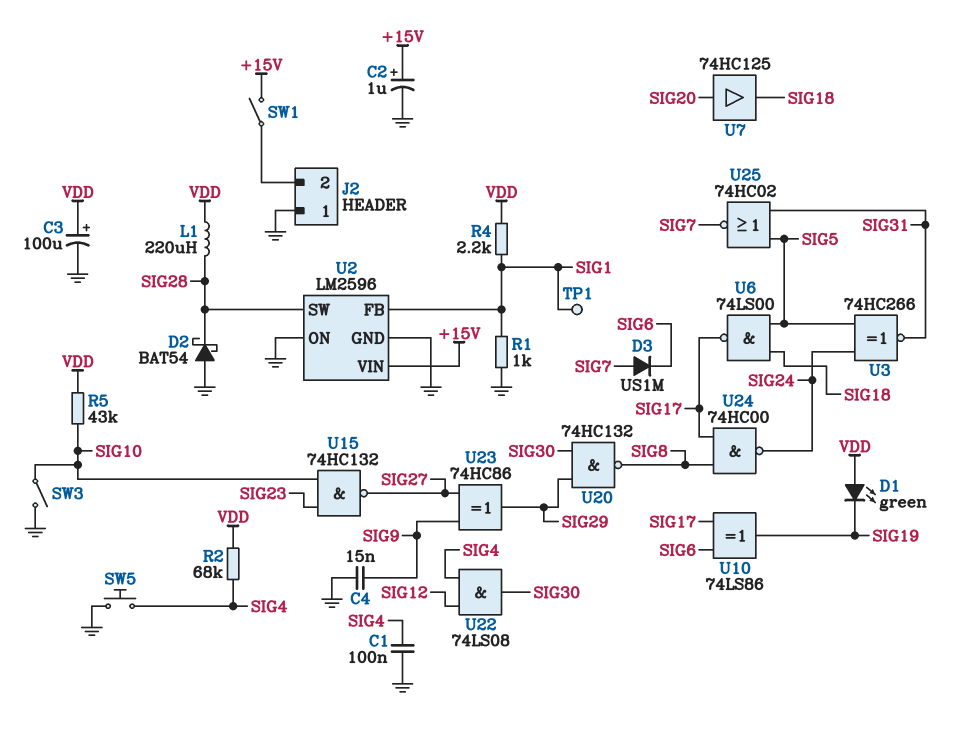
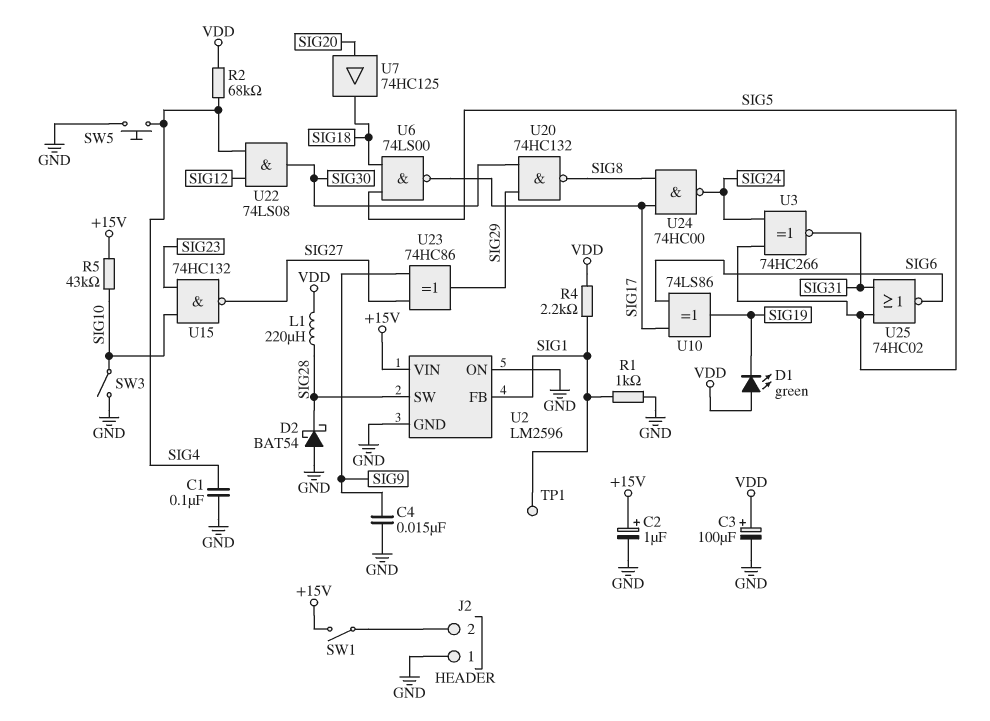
D3: diode US1M (A SIG7, K SIG6) -> none
R5: 43k (SIG10, VDD) -> 43k (+15V, SIG10)
U25: NOR 74HC02 (in SIG5, in SIG31, out SIG7) -> NOR 74HC02 (in SIG5, in SIG31, out SIG6)

